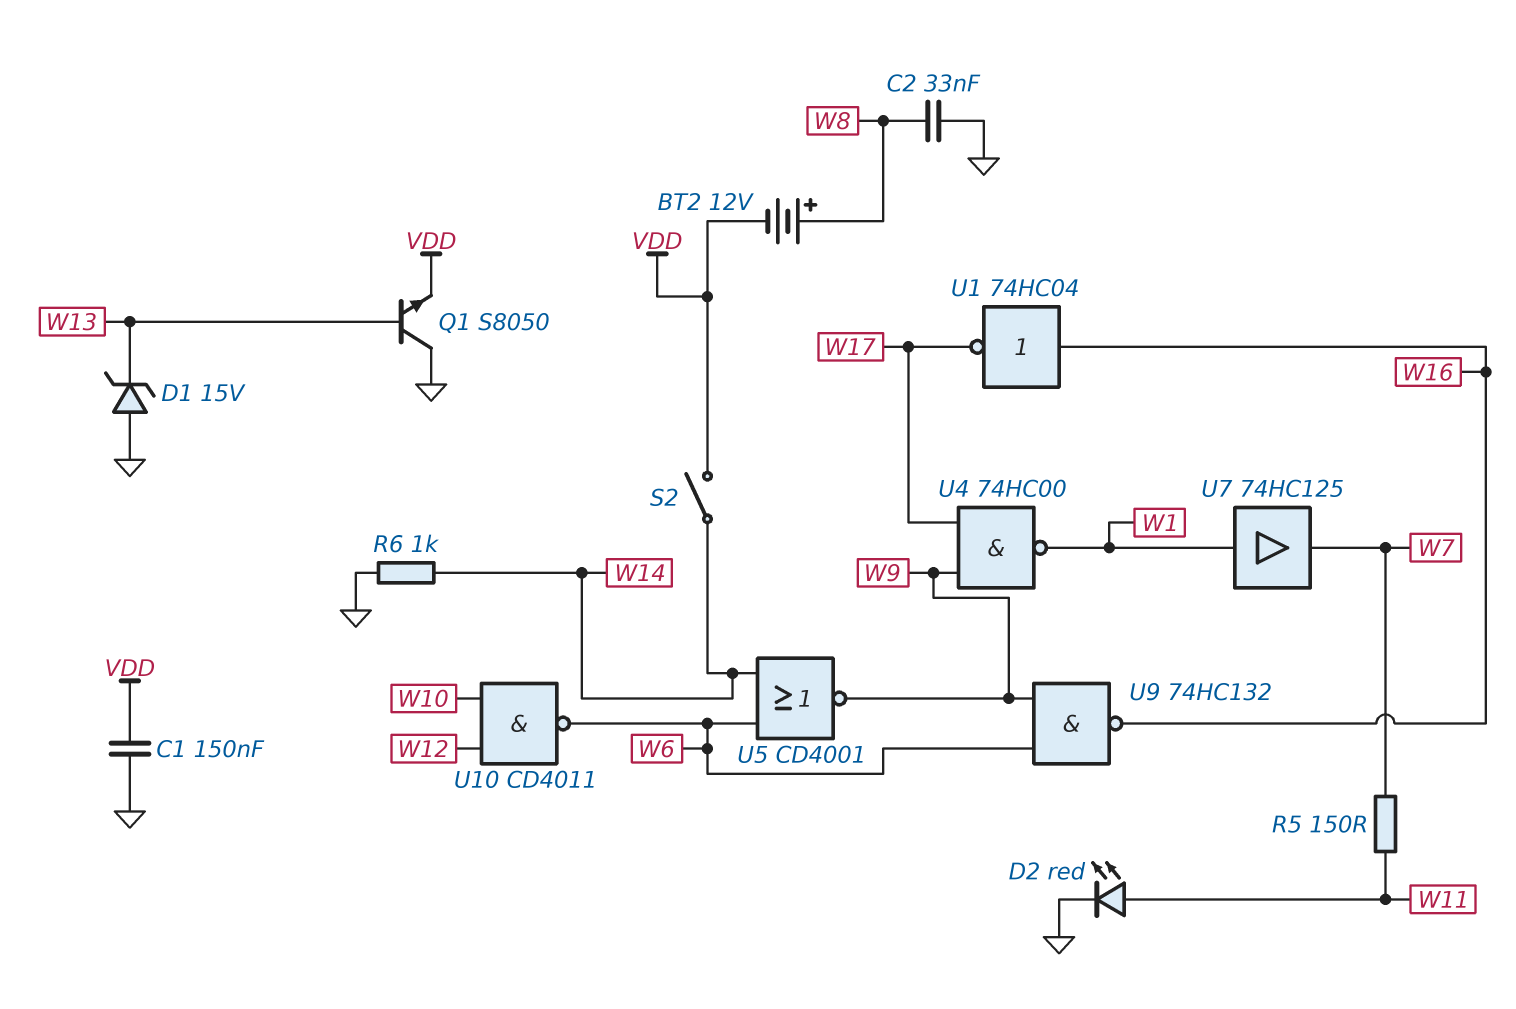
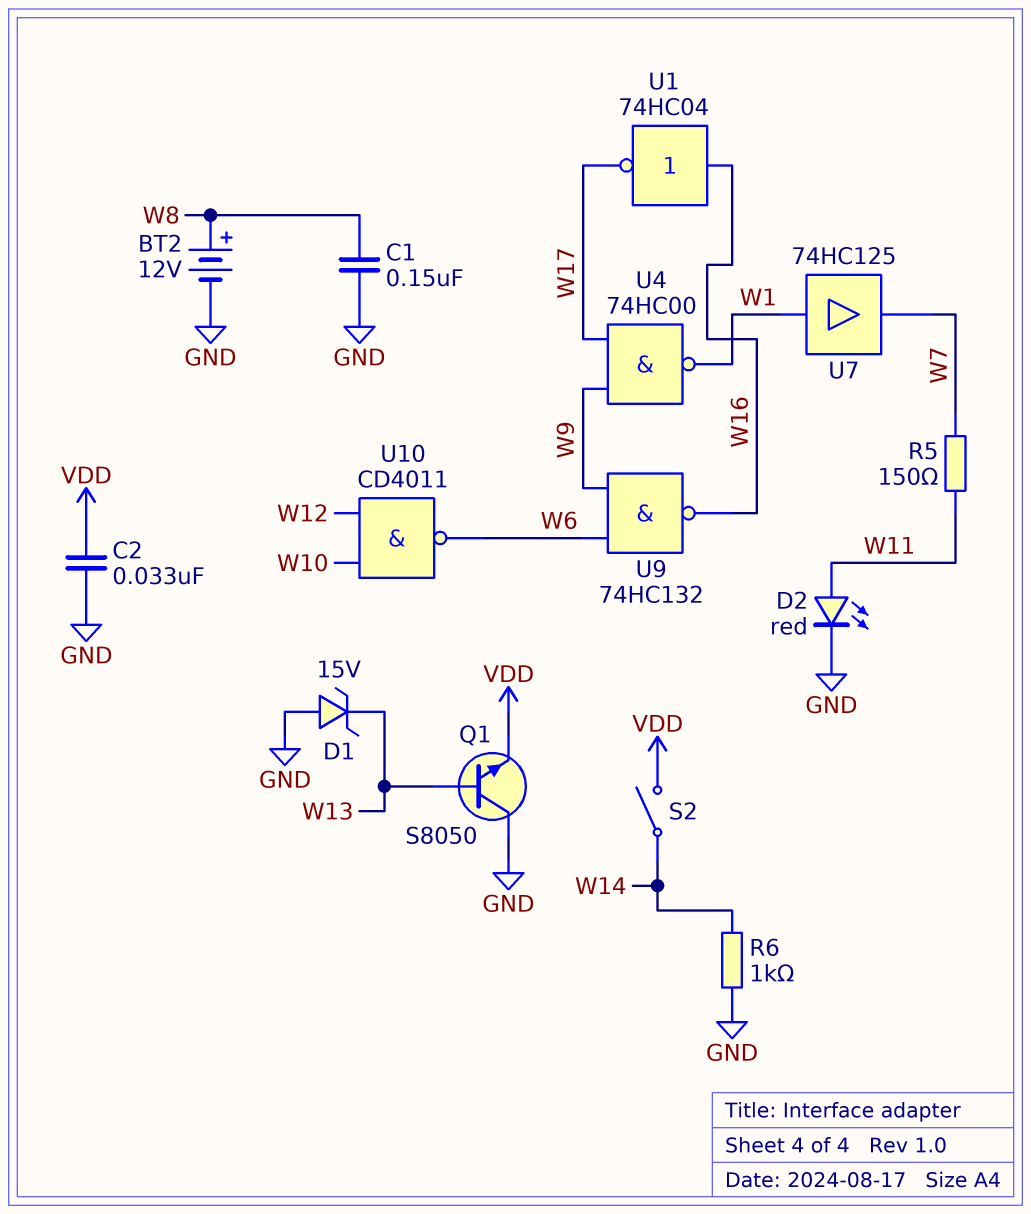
BT2: 12V (plus W8, minus VDD) -> 12V (plus W8, minus GND)
C1: 150nF (GND, VDD) -> 150nF (GND, W8)
C2: 33nF (GND, W8) -> 33nF (GND, VDD)
U5: NOR CD4001 (in W6, in W14, out W9) -> none

